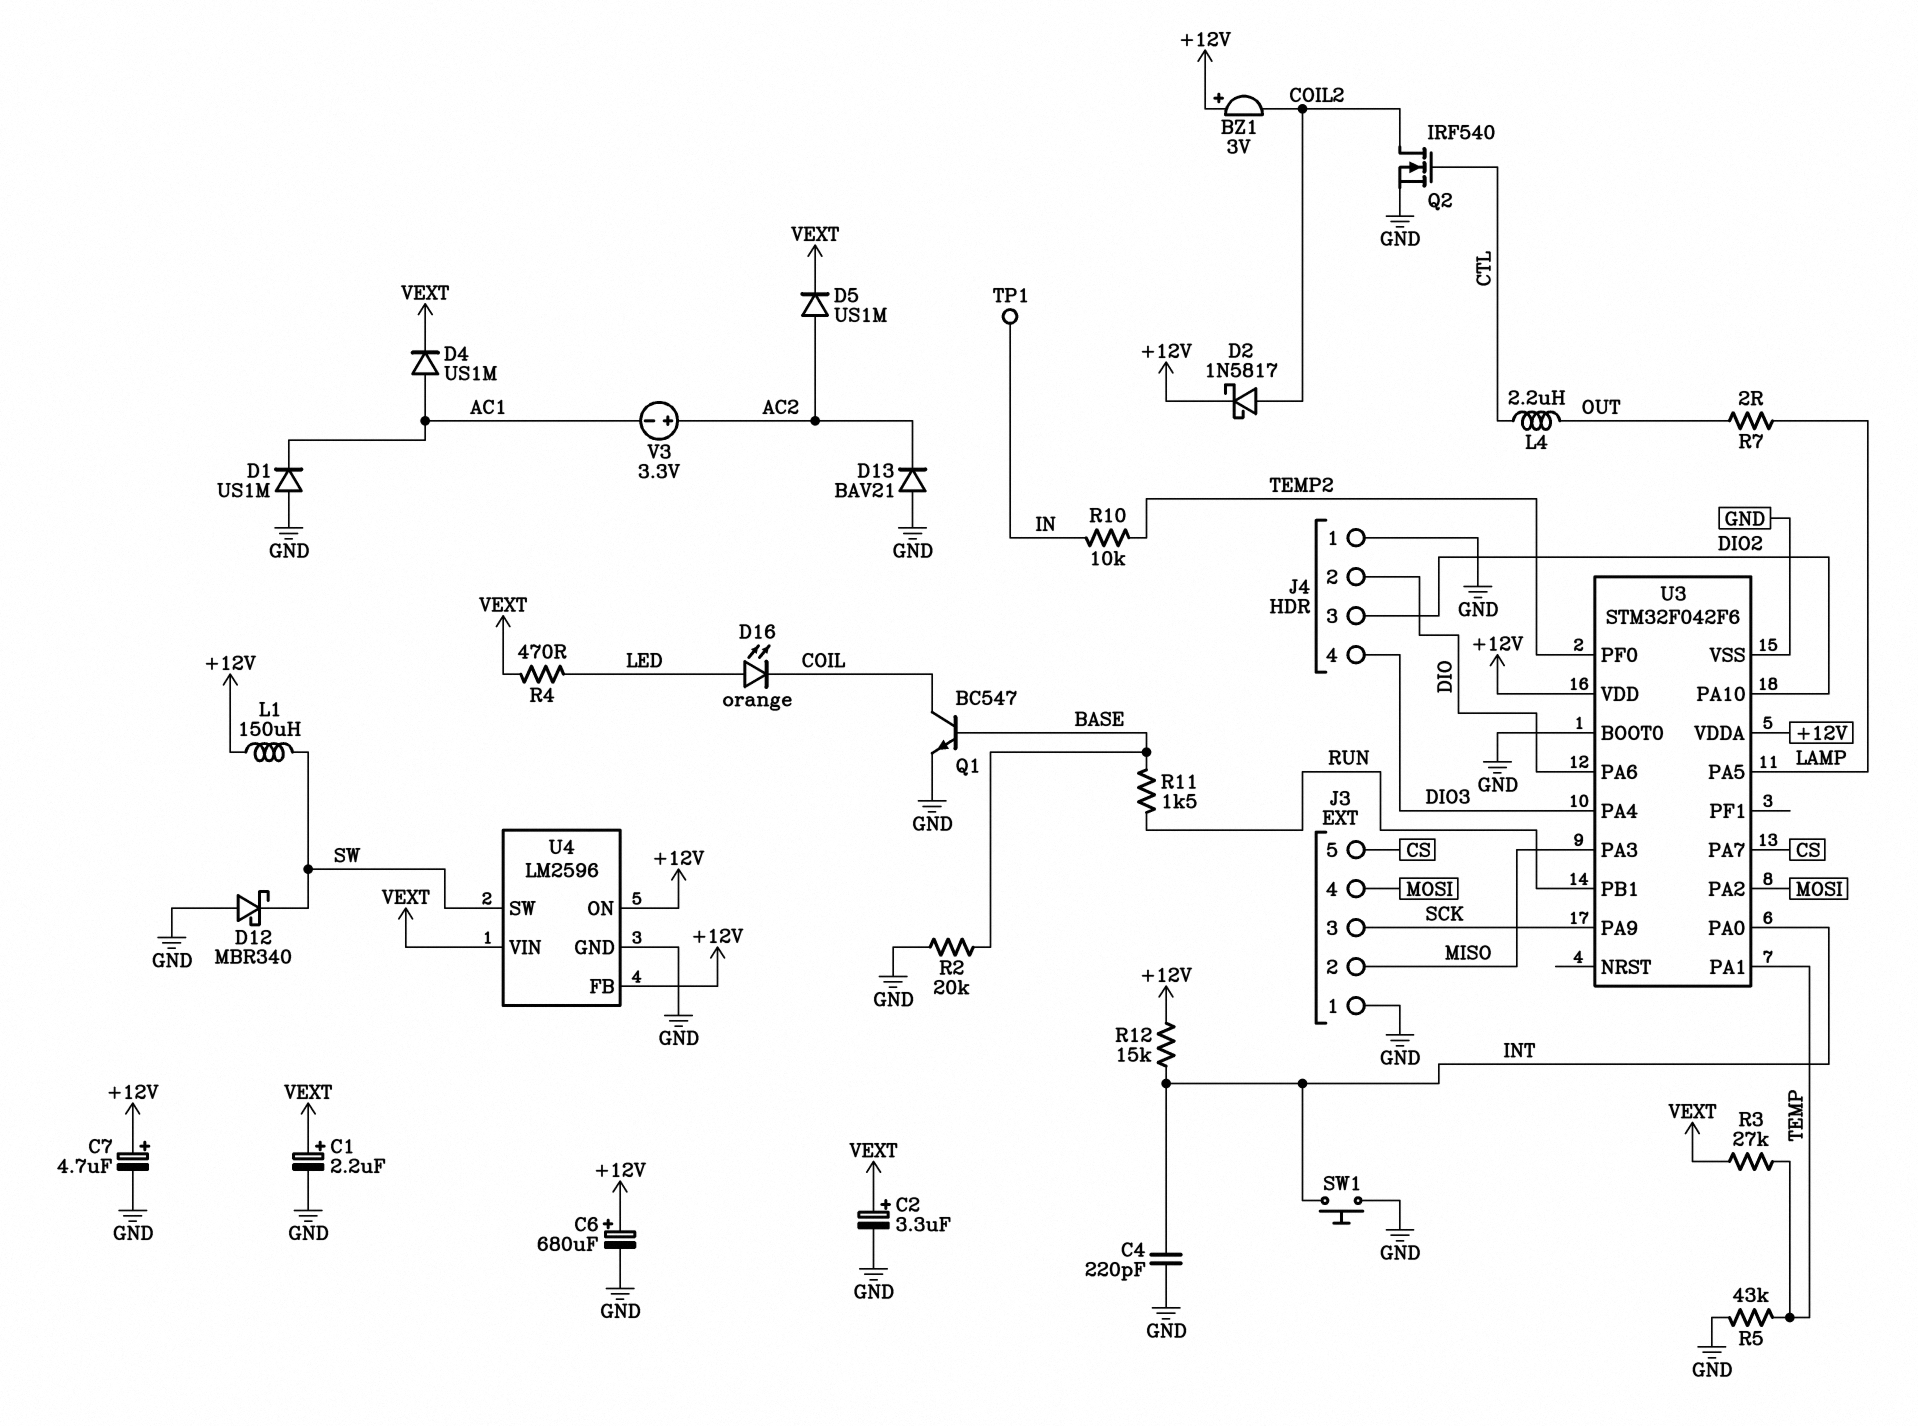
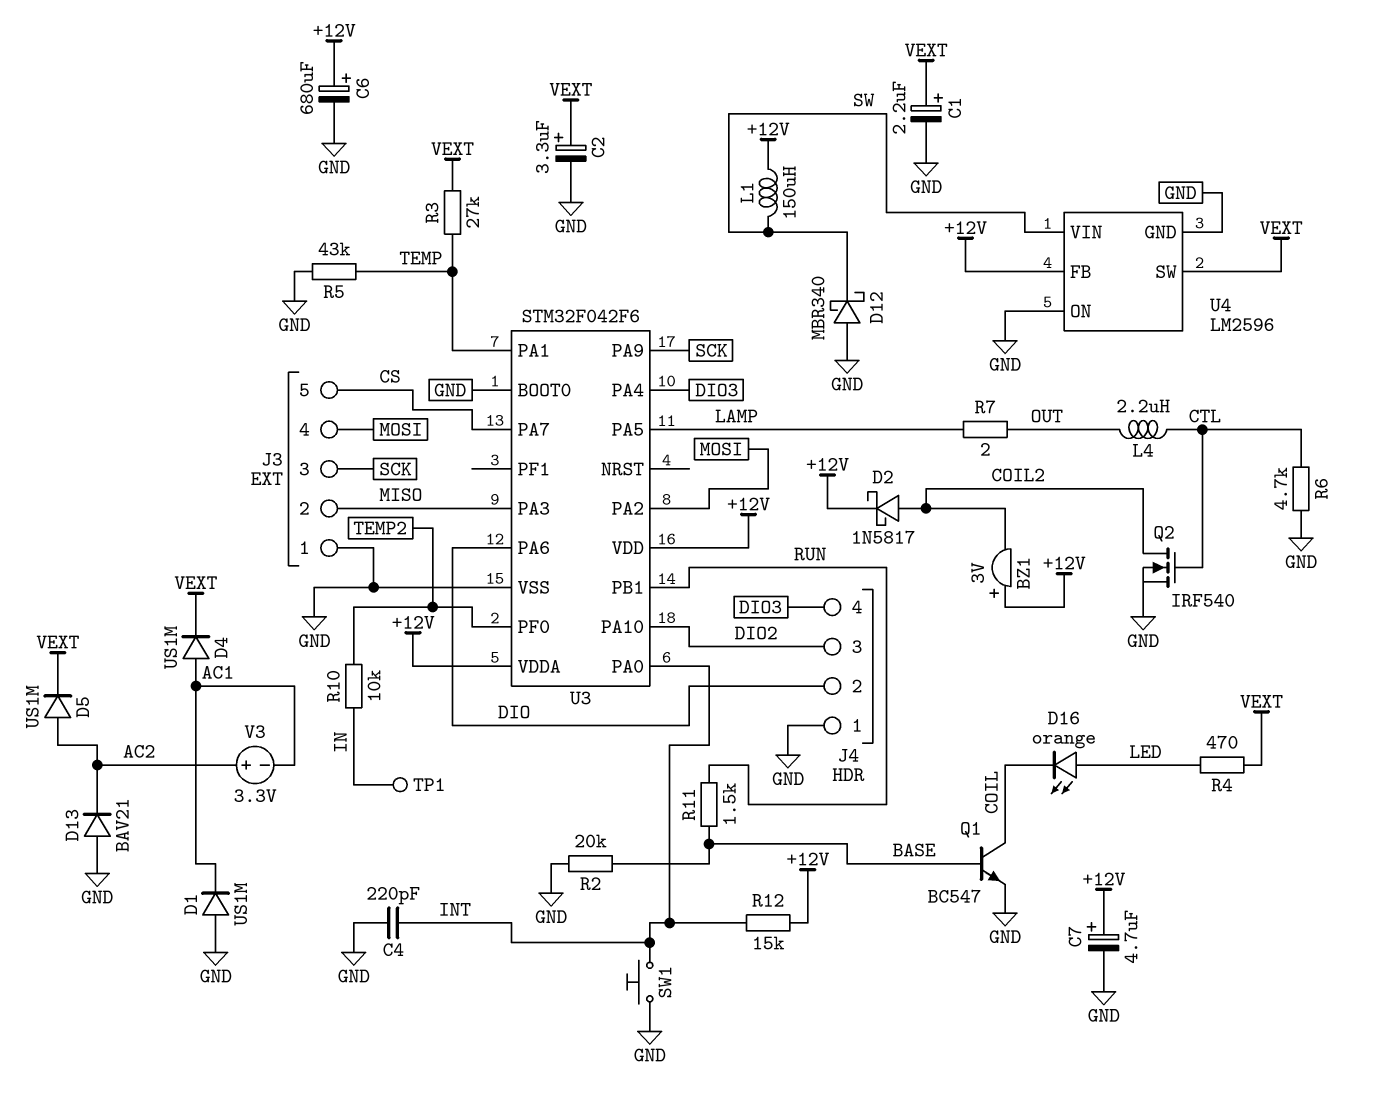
R6: none -> 4.7k (CTL, GND)
U4 pin ON: +12V -> GND
U4 pin SW: SW -> VEXT
U4 pin VIN: VEXT -> SW

